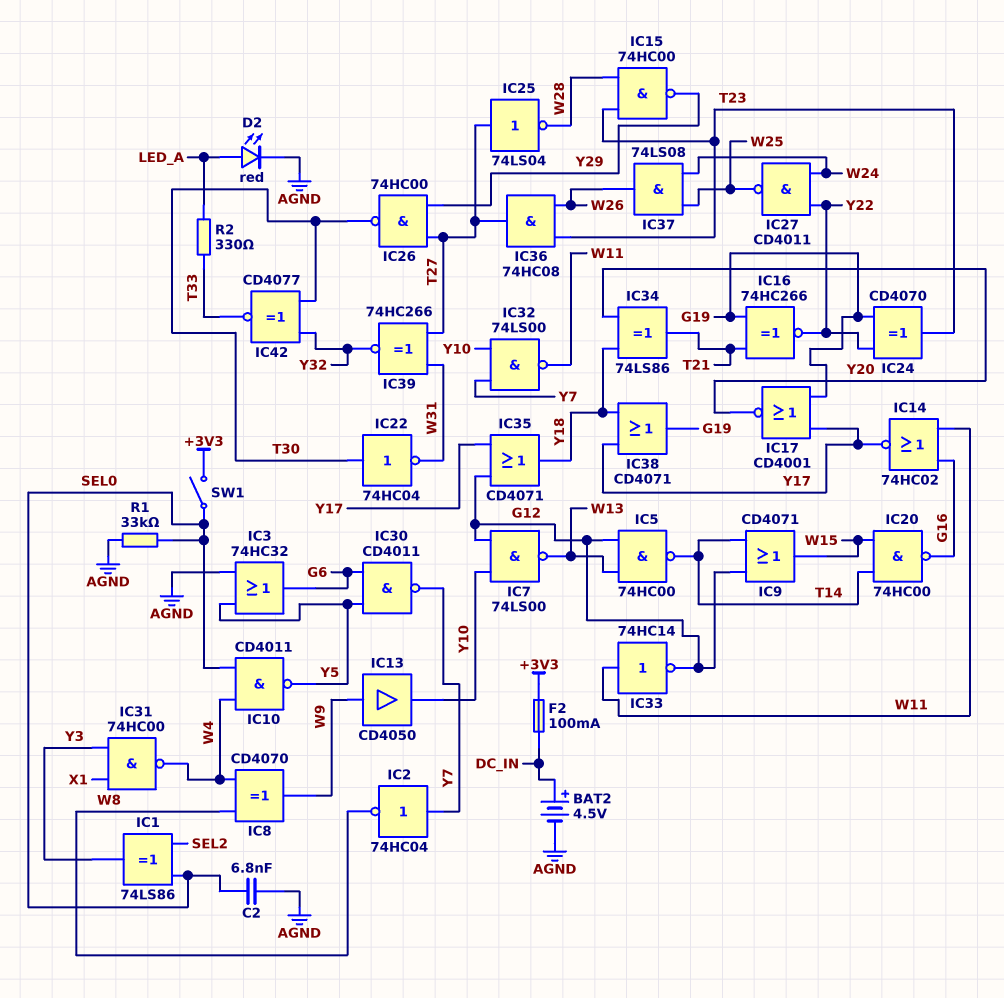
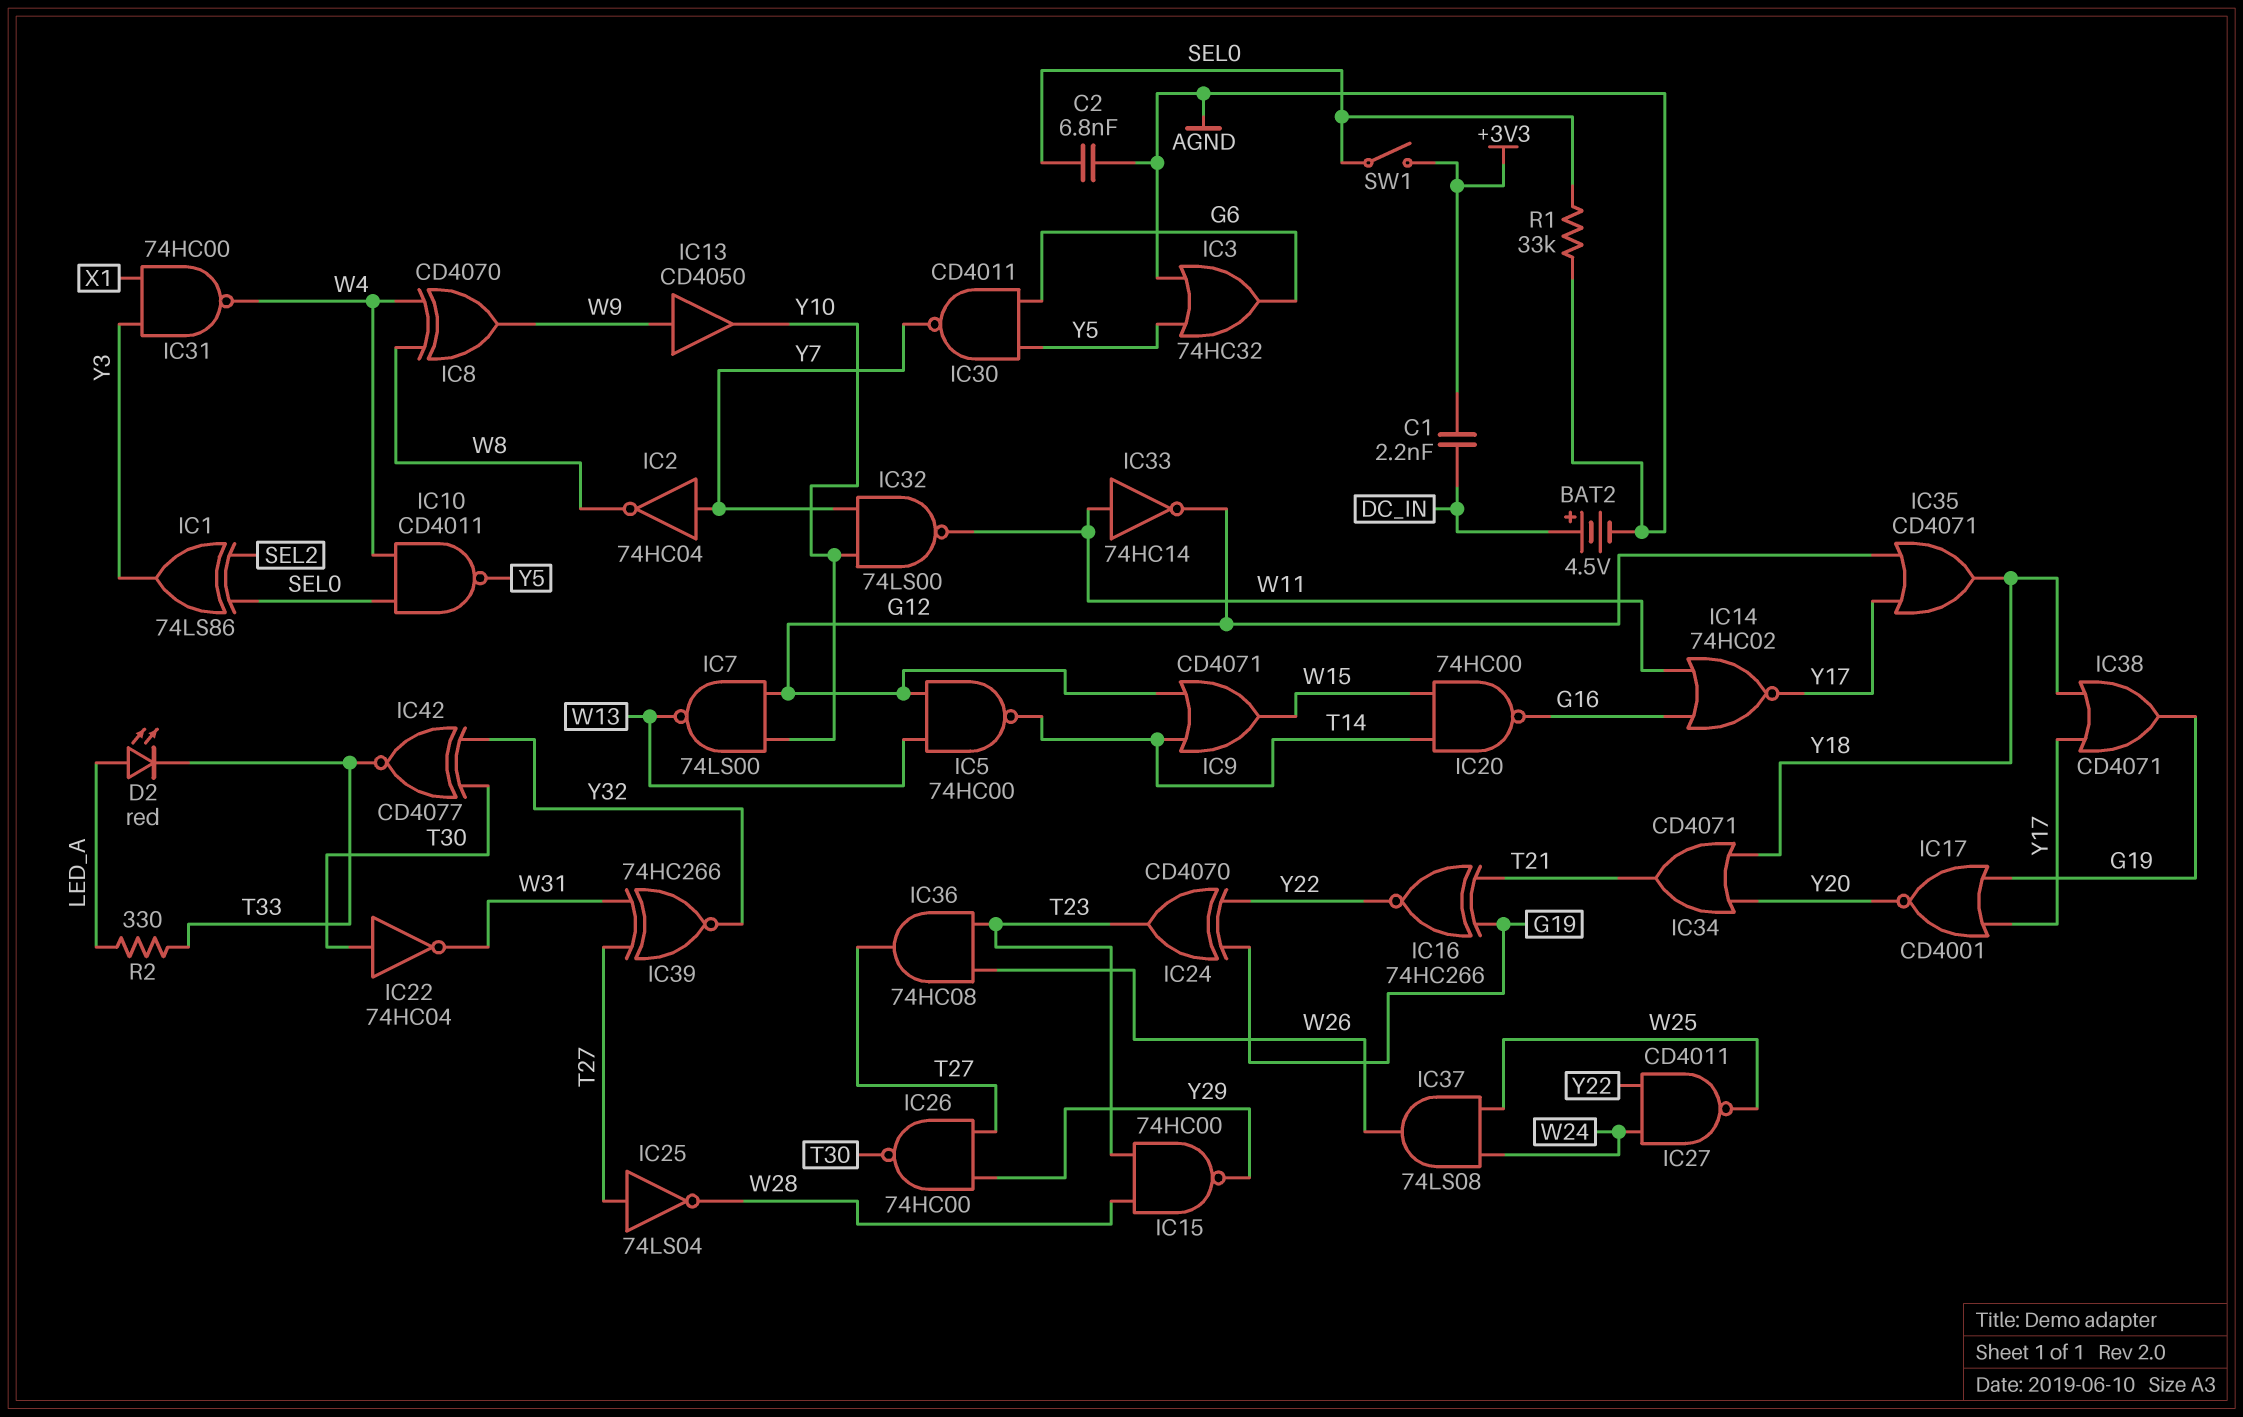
C1: none -> 2.2nF (+3V3, DC_IN)
D2: LED red (A LED_A, K AGND) -> LED red (A LED_A, K T33)
F2: 100mA (+3V3, DC_IN) -> none
IC34: XOR 74LS86 (in Y18, in Y20, out T21) -> OR CD4071 (in Y18, in Y20, out T21)

